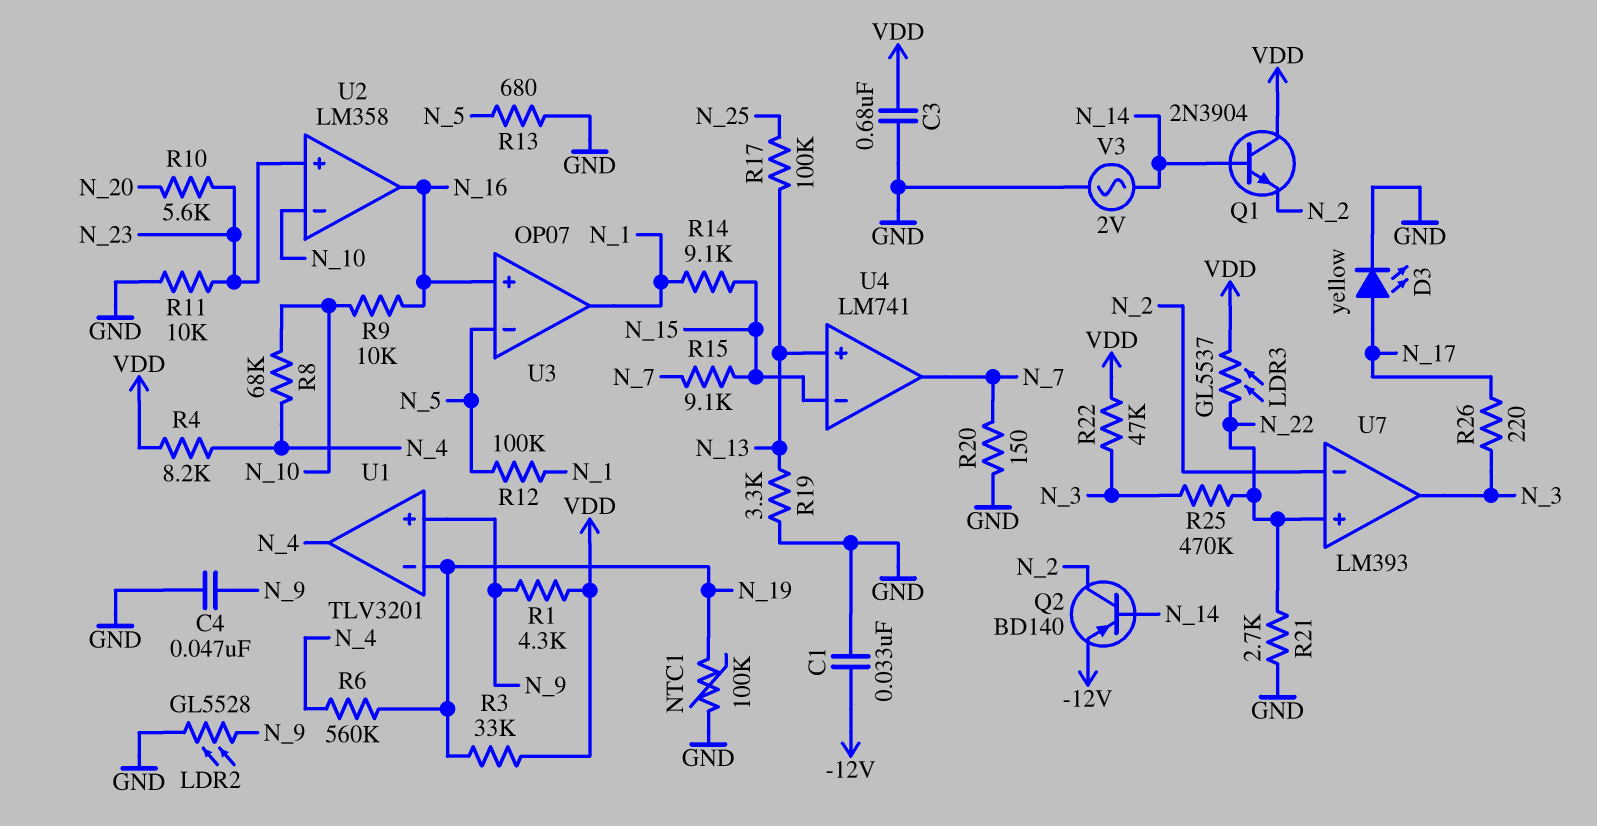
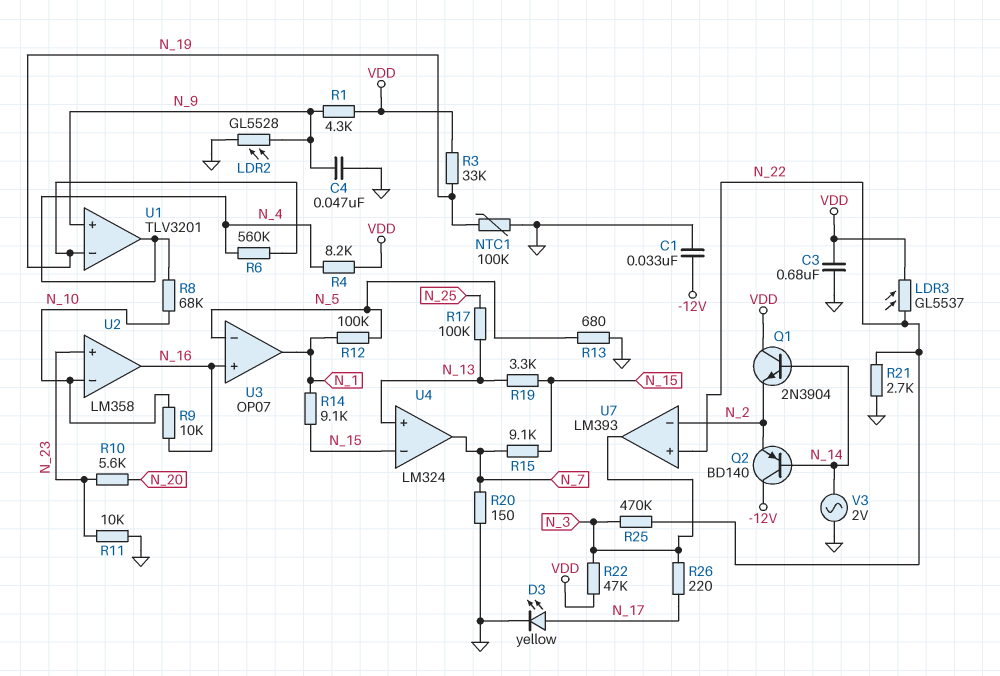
Q2: PNP BD140 (B N_14, C N_2, E -12V) -> PNP BD140 (B N_14, C -12V, E N_2)
R19: 3.3k (GND, N_13) -> 3.3k (N_13, N_15)
U4: LM741 -> LM324

